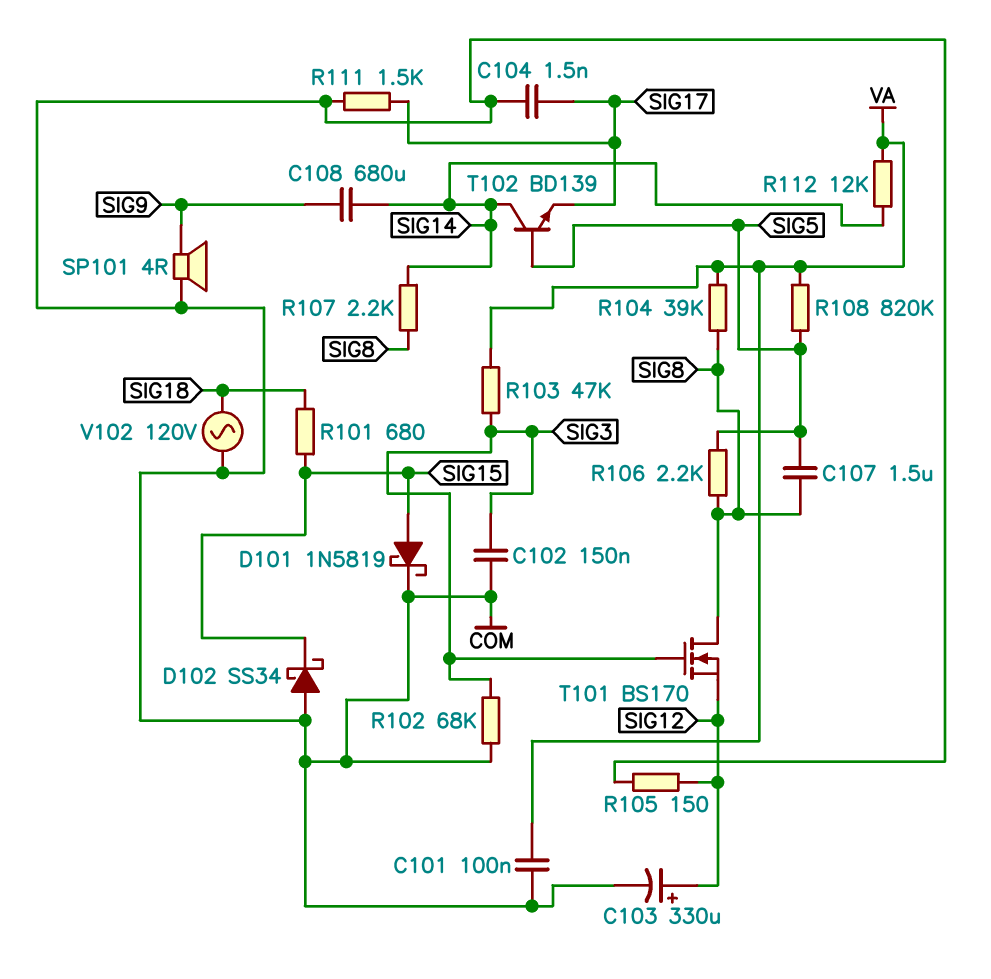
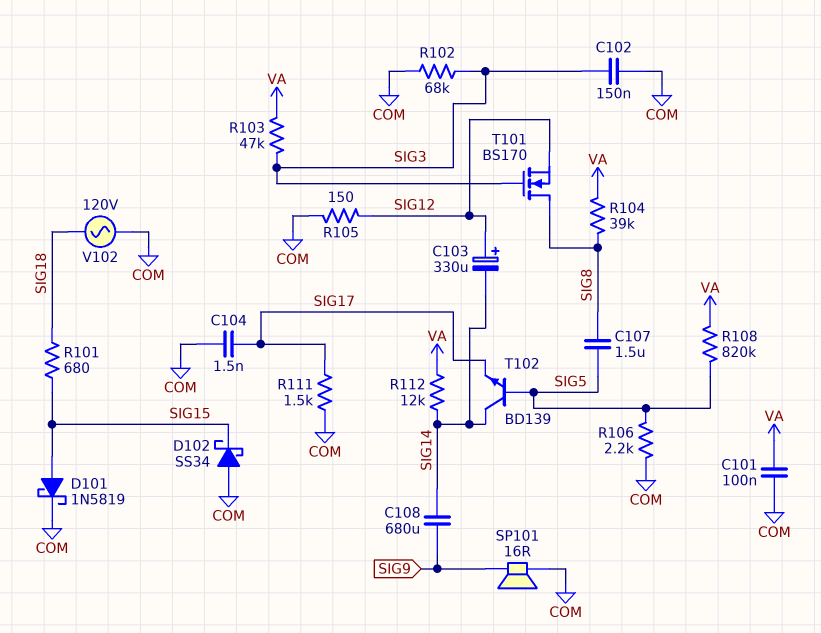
C103: 330uF (plus SIG12, minus COM) -> 330uF (plus SIG12, minus SIG14)
R106: 2.2k (SIG5, SIG8) -> 2.2k (COM, SIG5)
R107: 2.2k (SIG8, SIG14) -> none
SP101: speaker 4R (COM, SIG9) -> speaker 16R (COM, SIG9)

